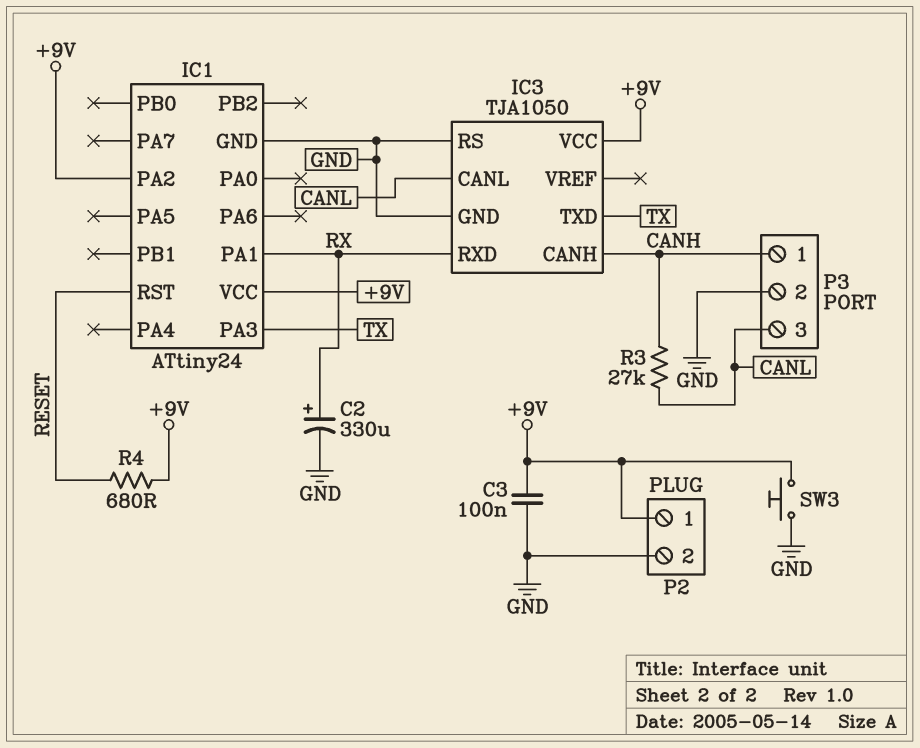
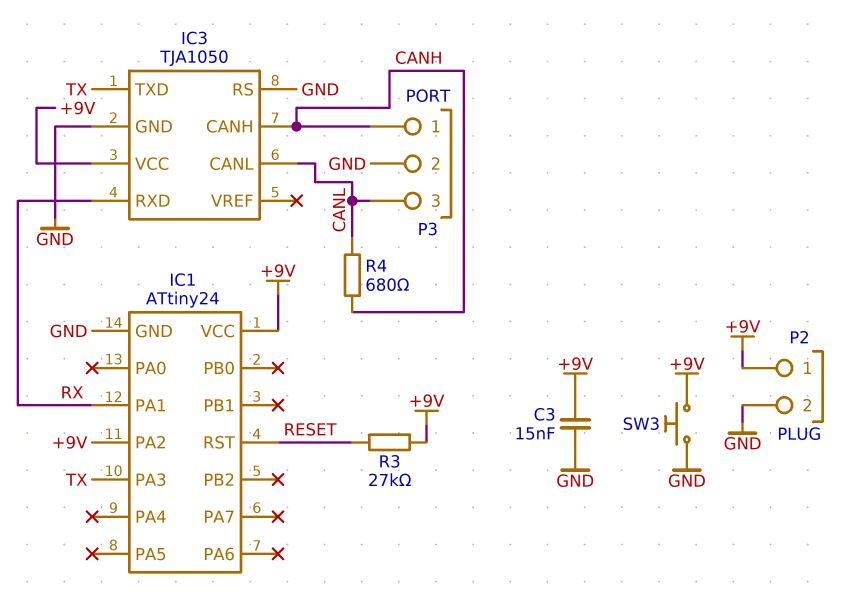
C2: 330uF (plus RX, minus GND) -> none
C3: 100nF (+9V, GND) -> 15nF (+9V, GND)
R3: 27k (CANH, CANL) -> 27k (+9V, RESET)
R4: 680 (+9V, RESET) -> 680 (CANH, CANL)

